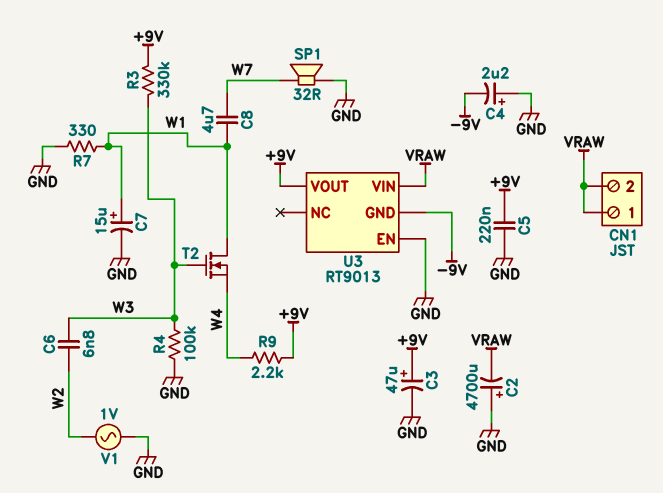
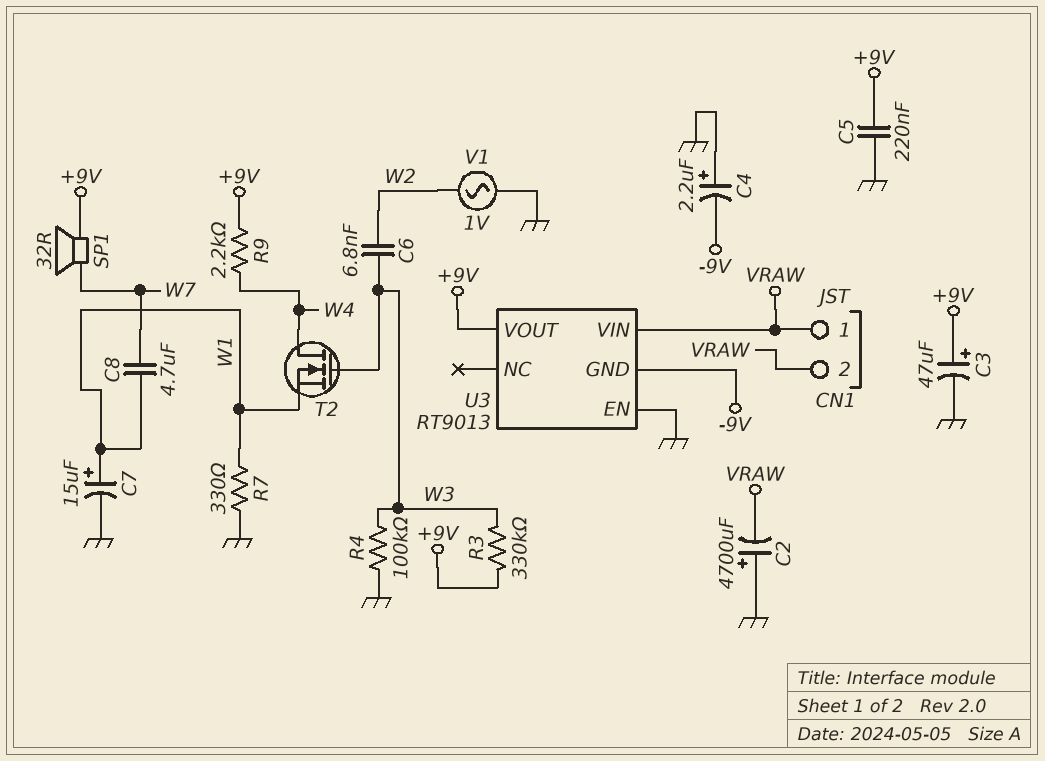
SP1: speaker 32R (GND, W7) -> speaker 32R (+9V, W7)
T2: NMOS (G W3, D W1, S W4) -> NMOS (G W3, D W4, S W1)

